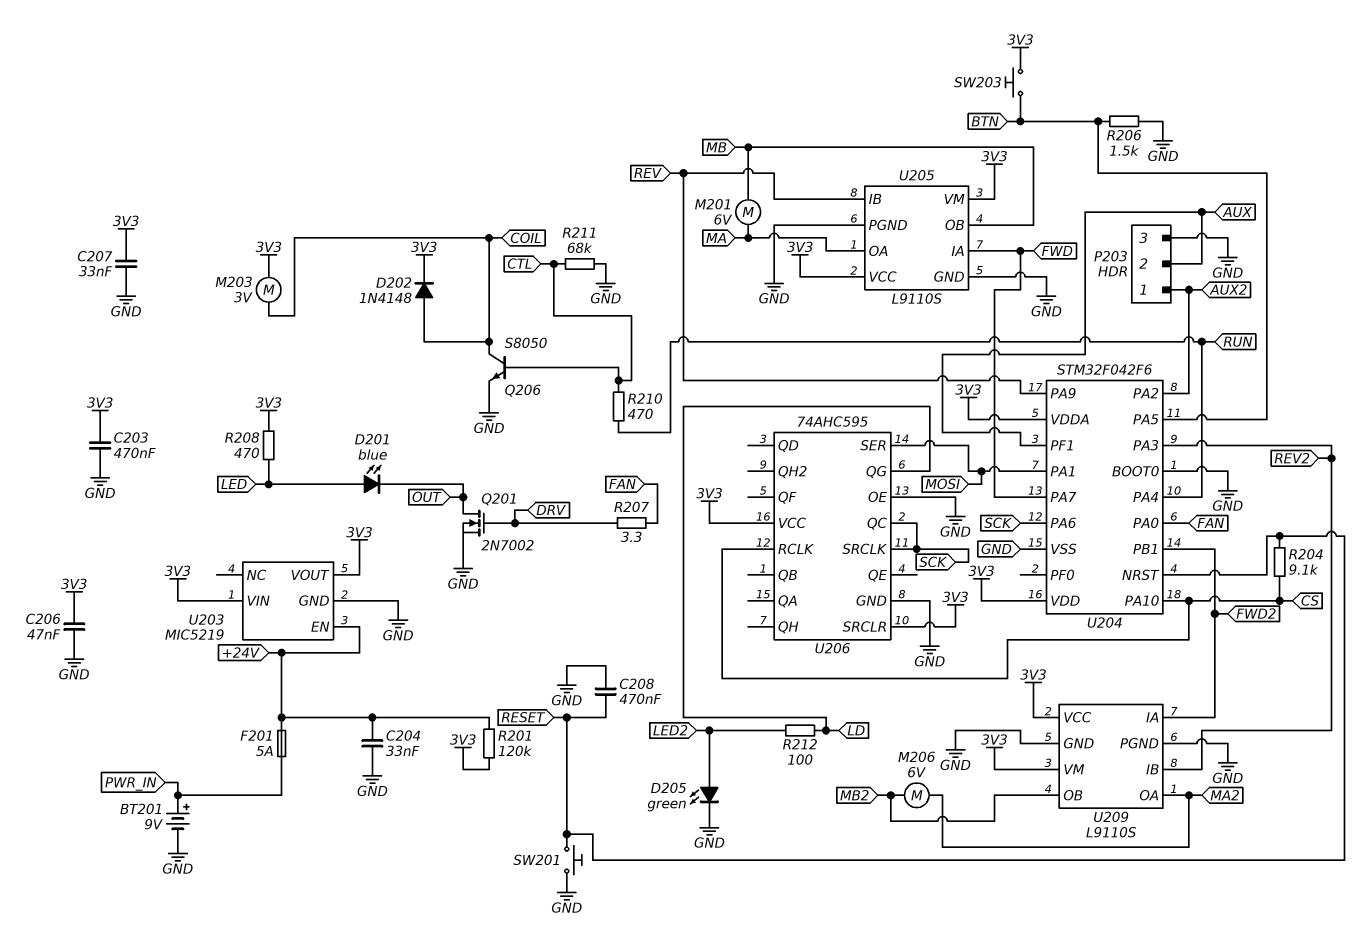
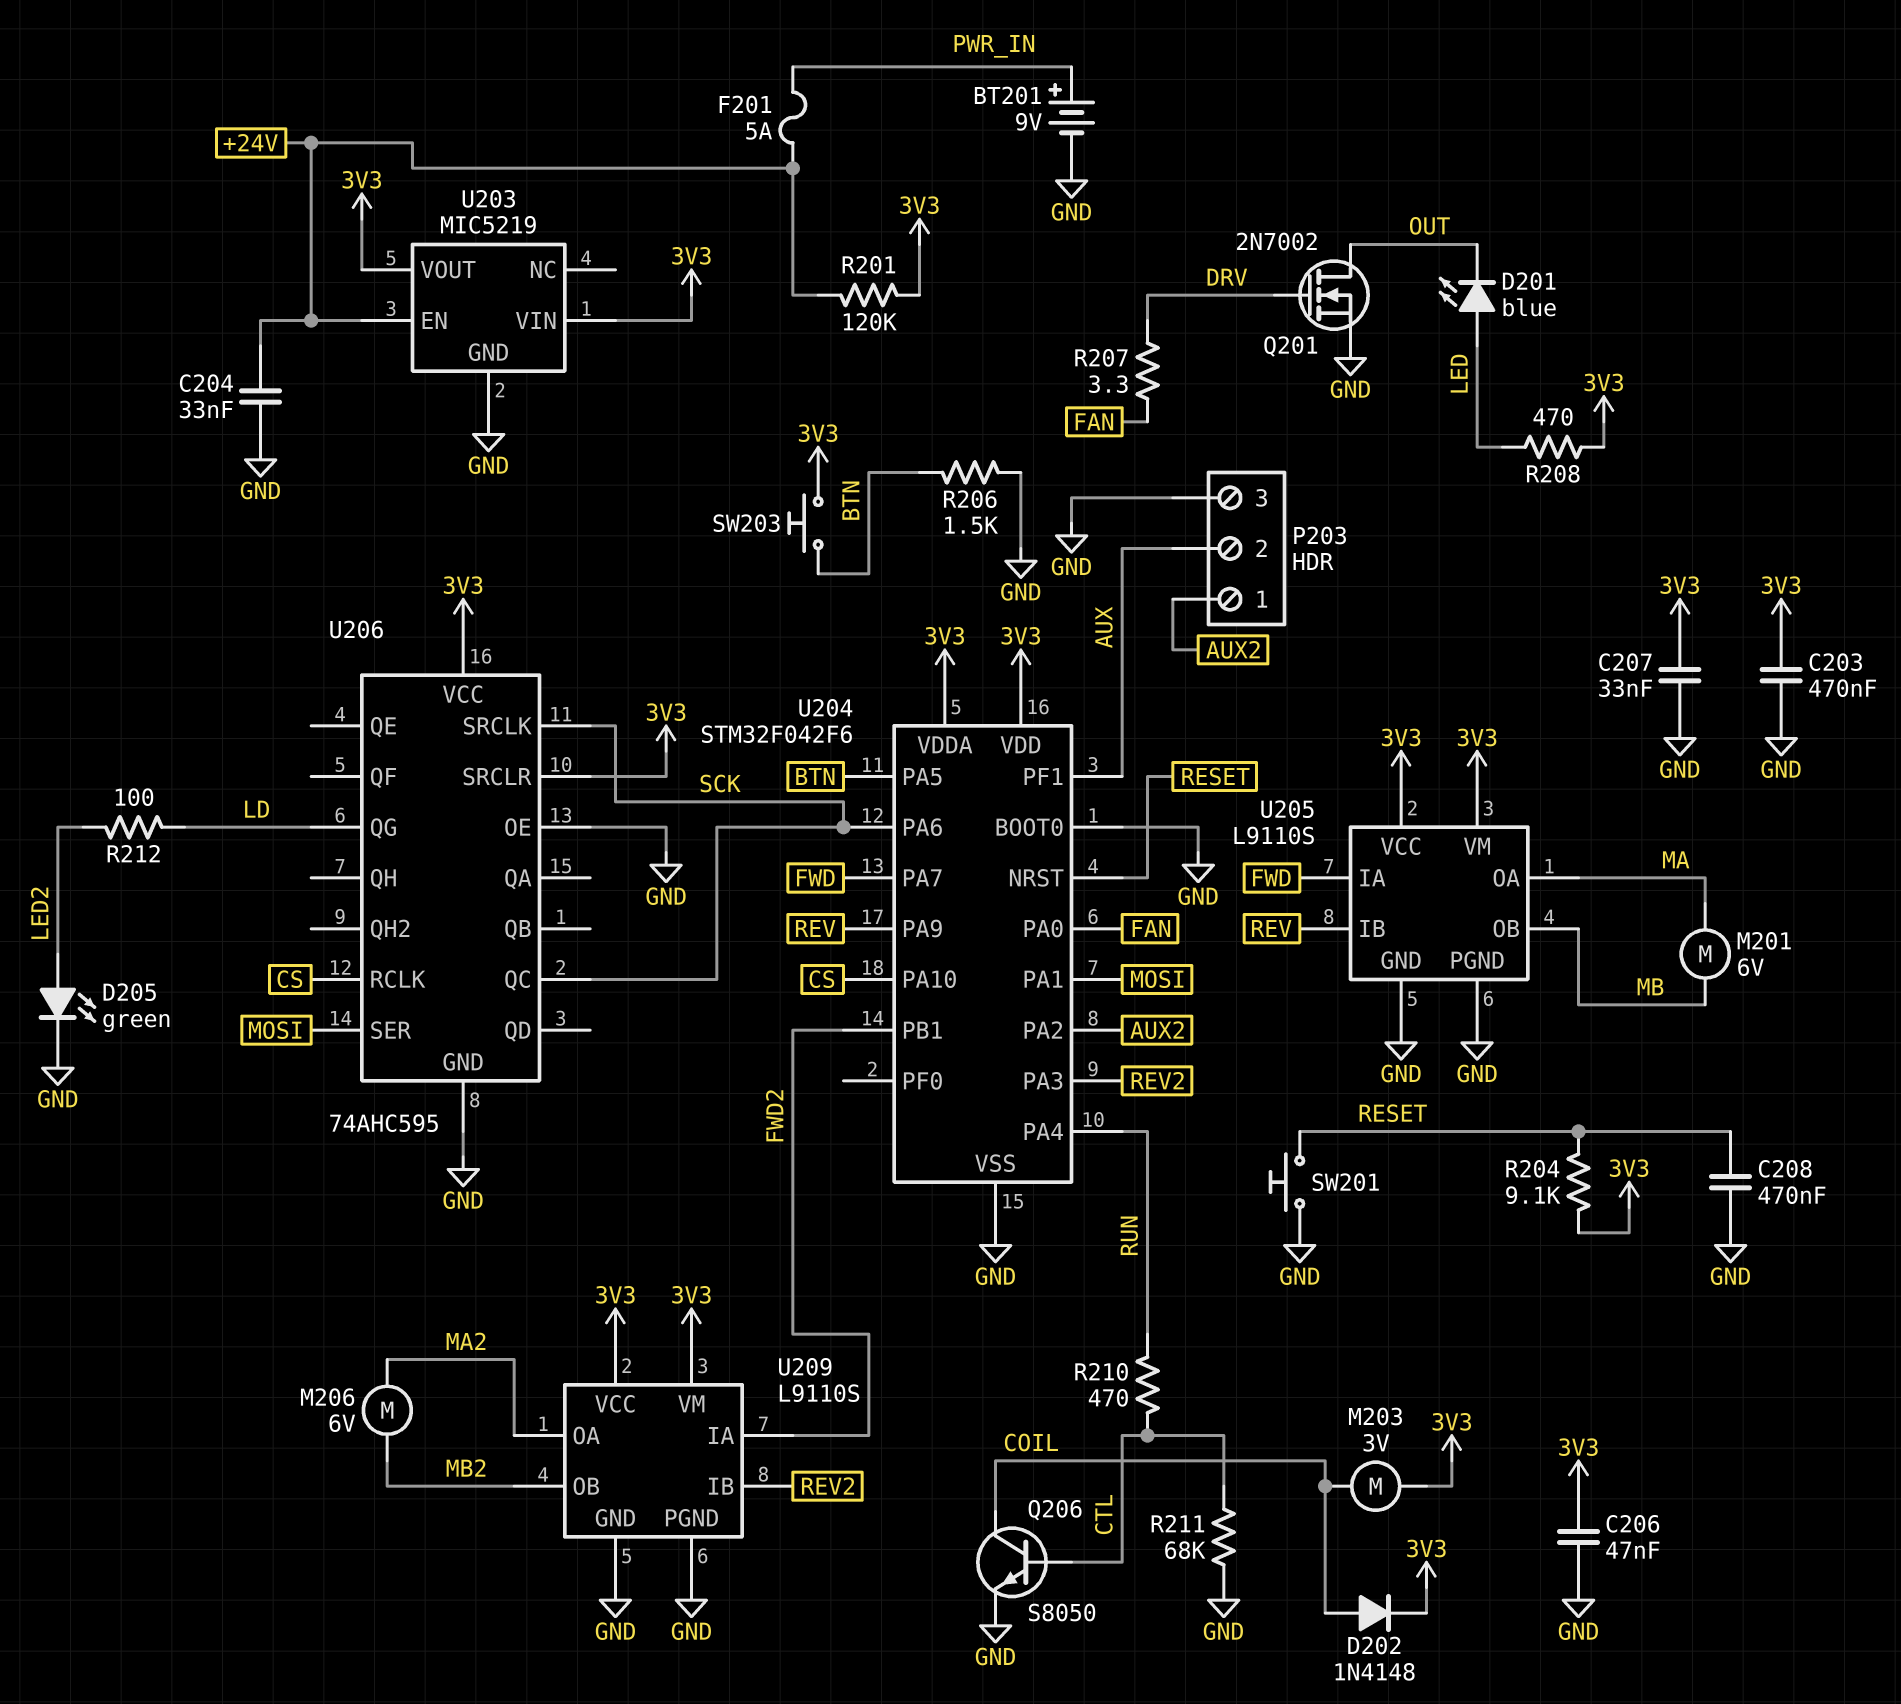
R204: 9.1k (CS, RESET) -> 9.1k (3V3, RESET)

